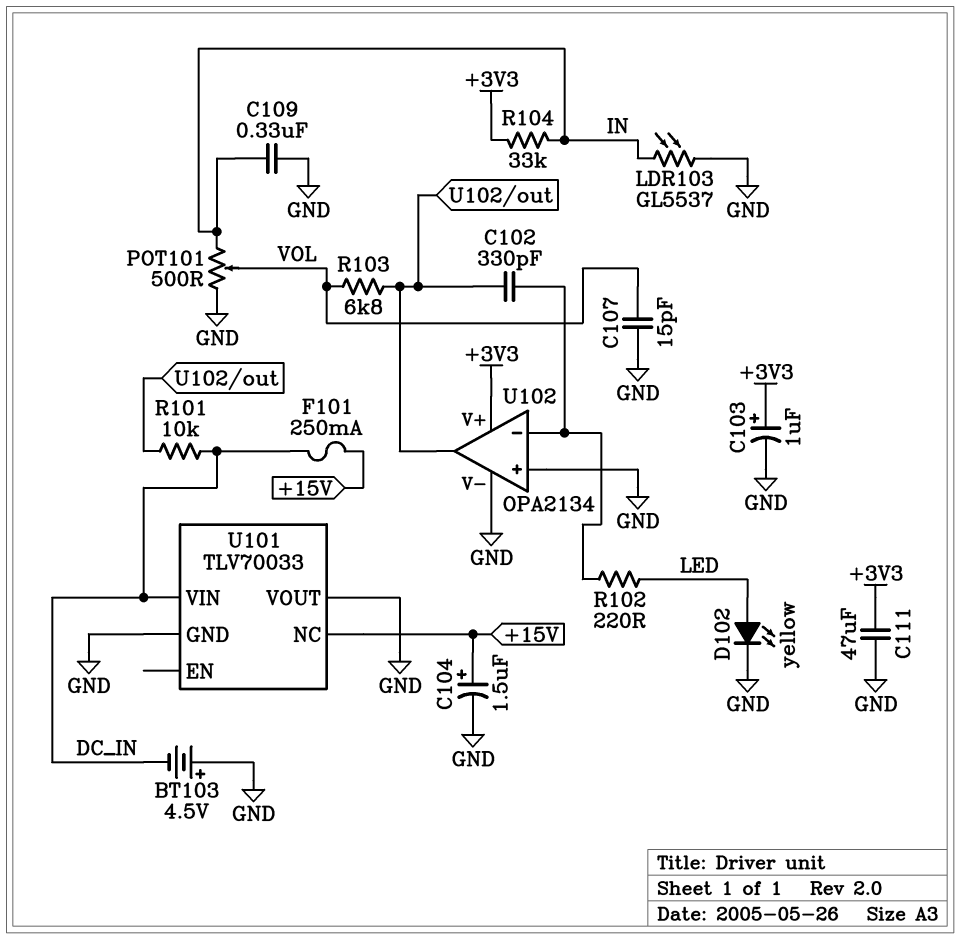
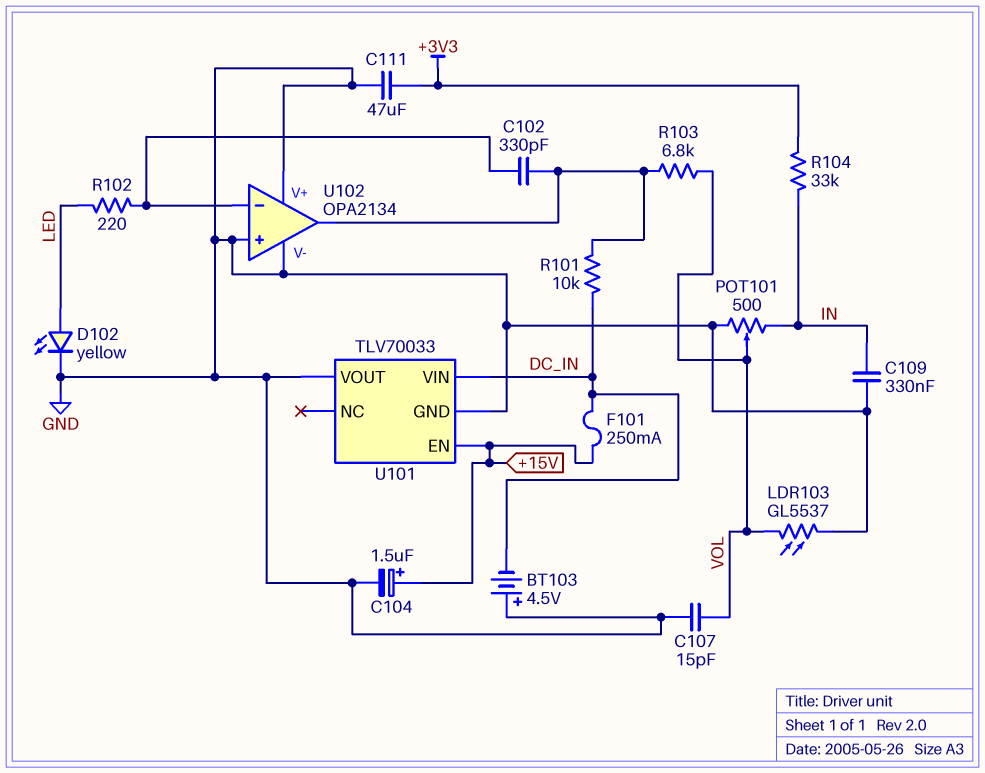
C103: 1uF (plus +3V3, minus GND) -> none
LDR103: GL5537 (GND, IN) -> GL5537 (GND, VOL)
U101 pin EN: none -> +15V
U101 pin NC: +15V -> none
U102 pin V+: +3V3 -> GND

